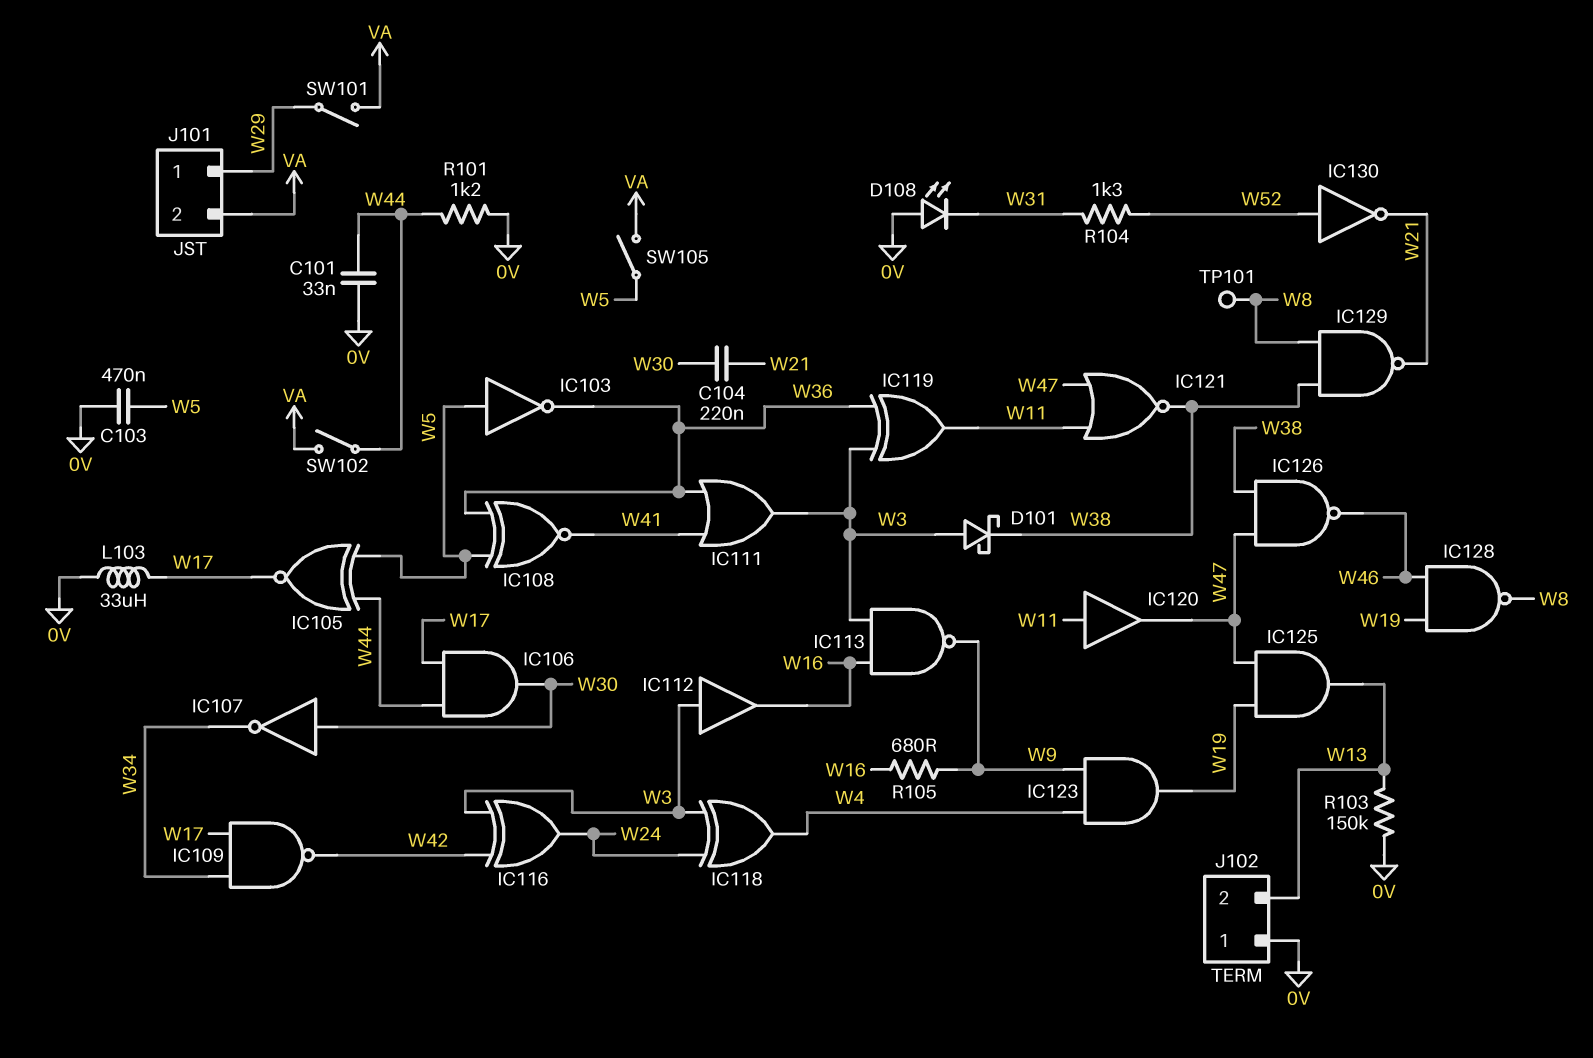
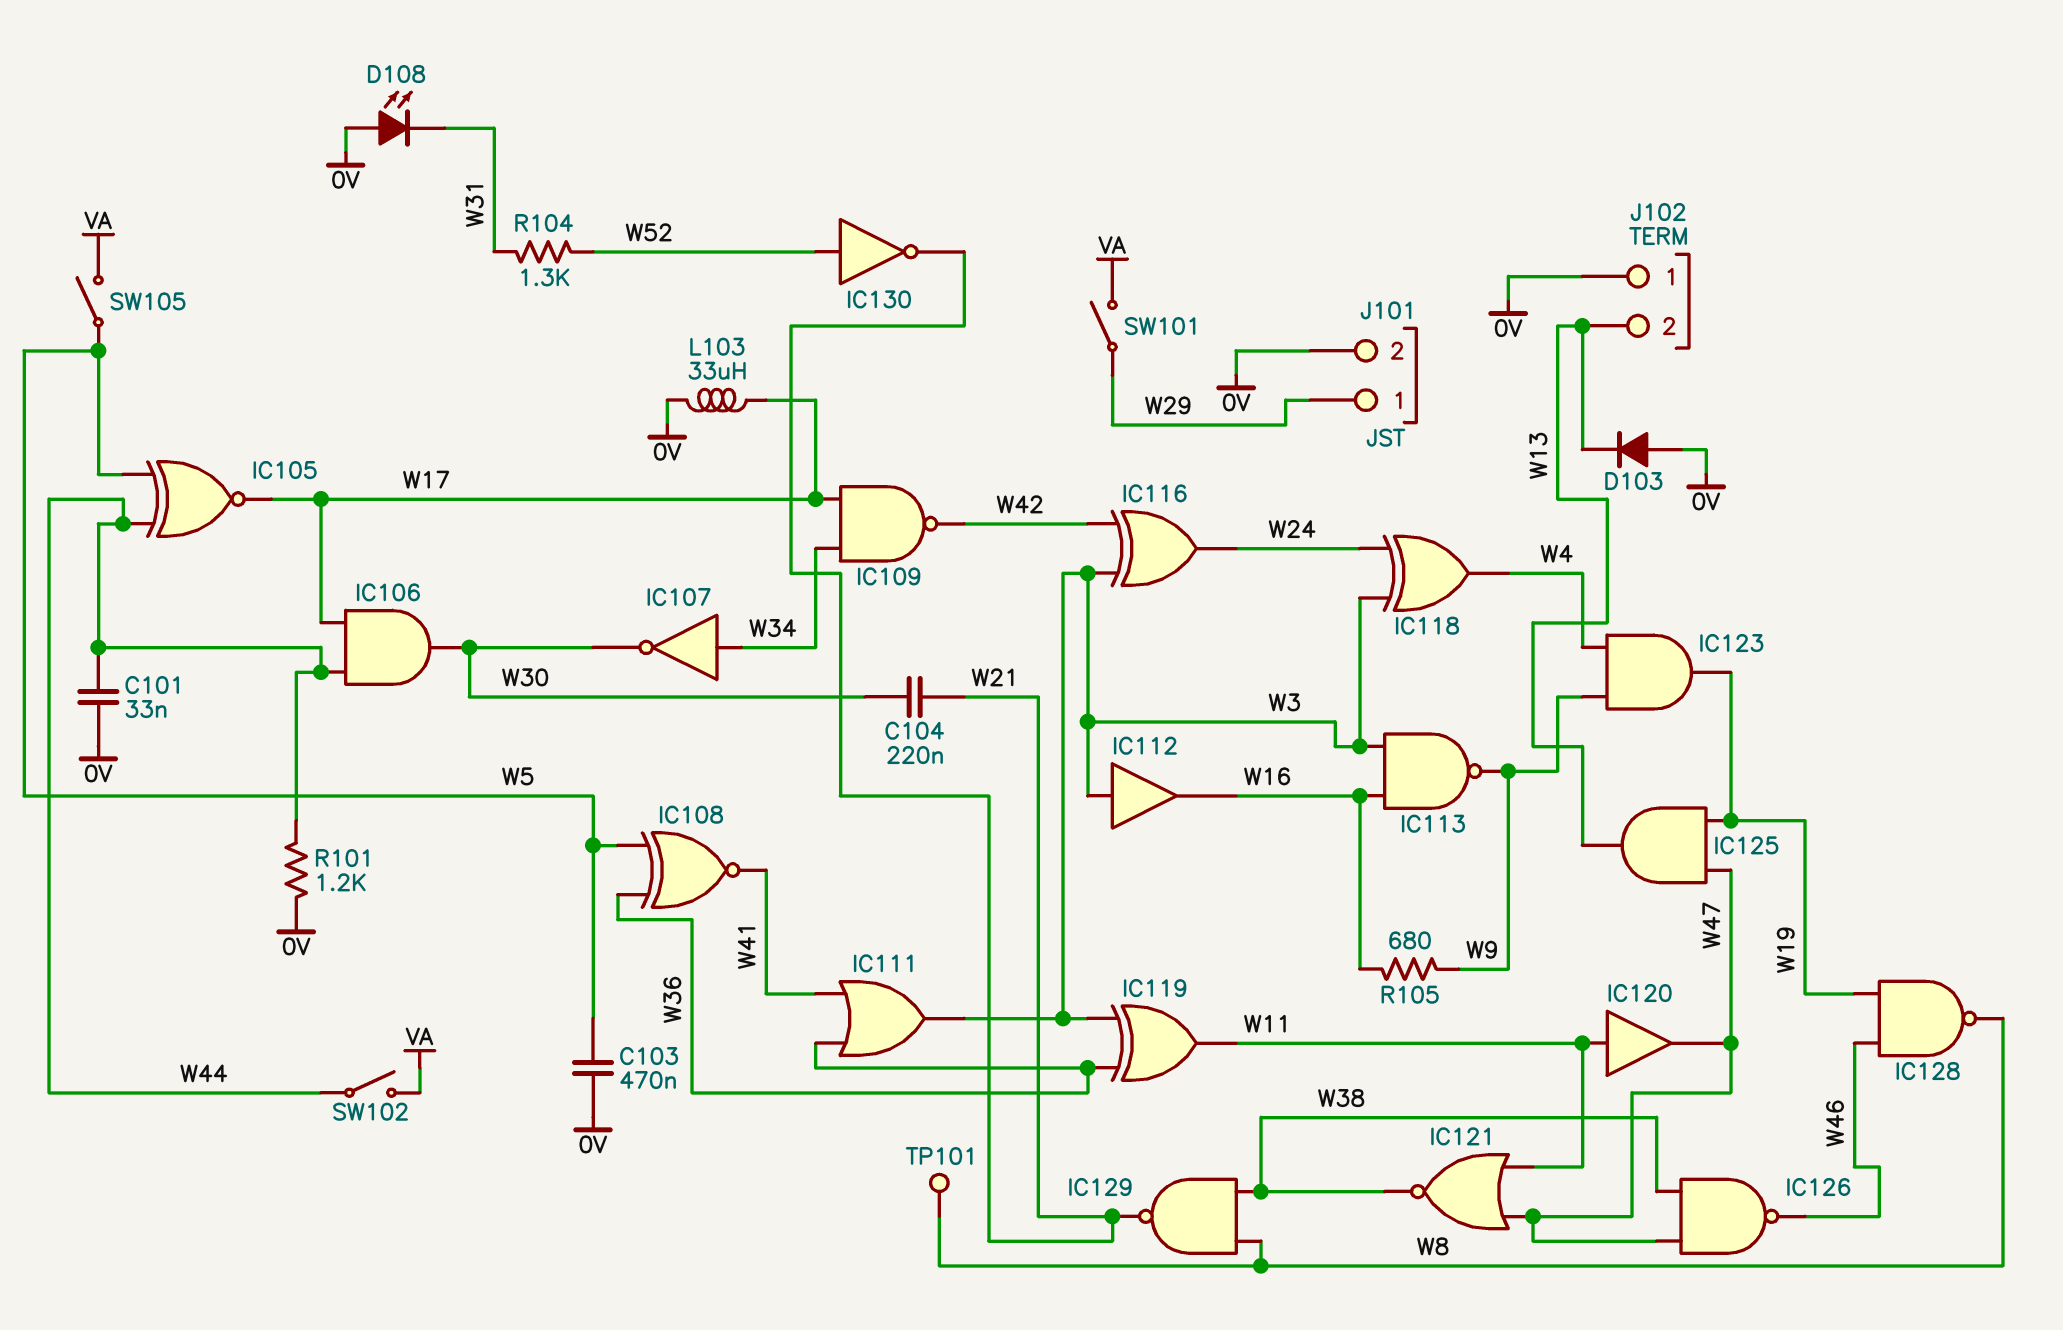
D101: schottky (A W3, K W38) -> none
D103: none -> diode (A 0V, K W13)
IC103: NOT (in W5, out W36) -> none
IC107: NOT (in W30, out W34) -> NOT (in W34, out W30)
J101 pin 2: VA -> 0V
R103: 150k (0V, W13) -> none

